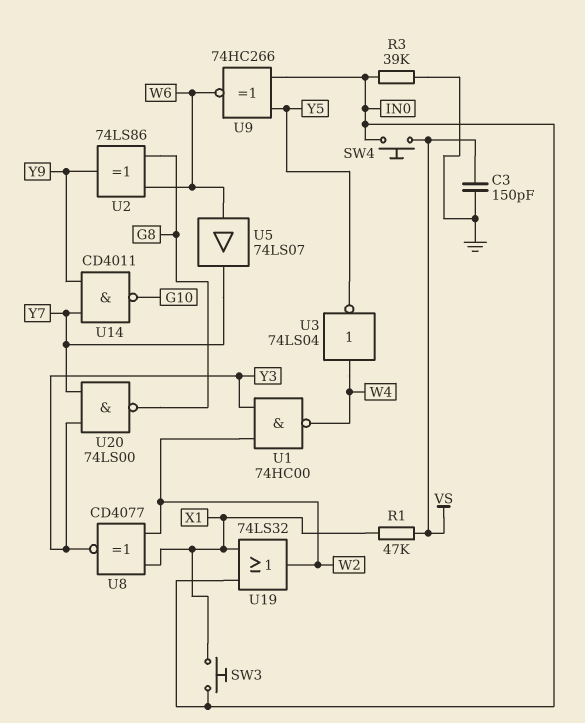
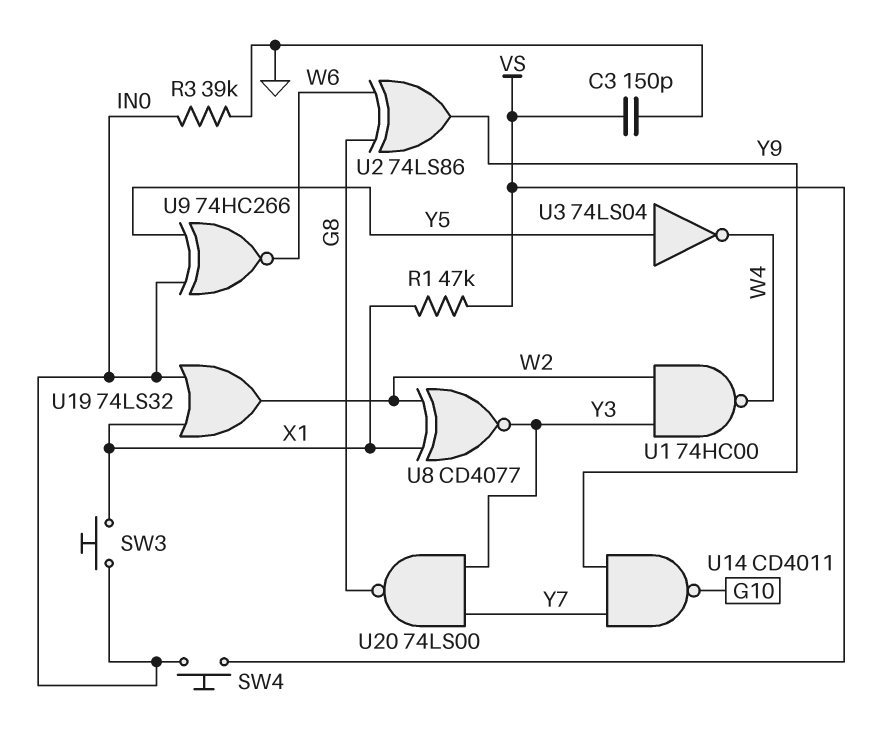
U3: NOT 74LS04 (in W4, out Y5) -> NOT 74LS04 (in Y5, out W4)
U5: buffer 74LS07 (in W6, out Y7) -> none

